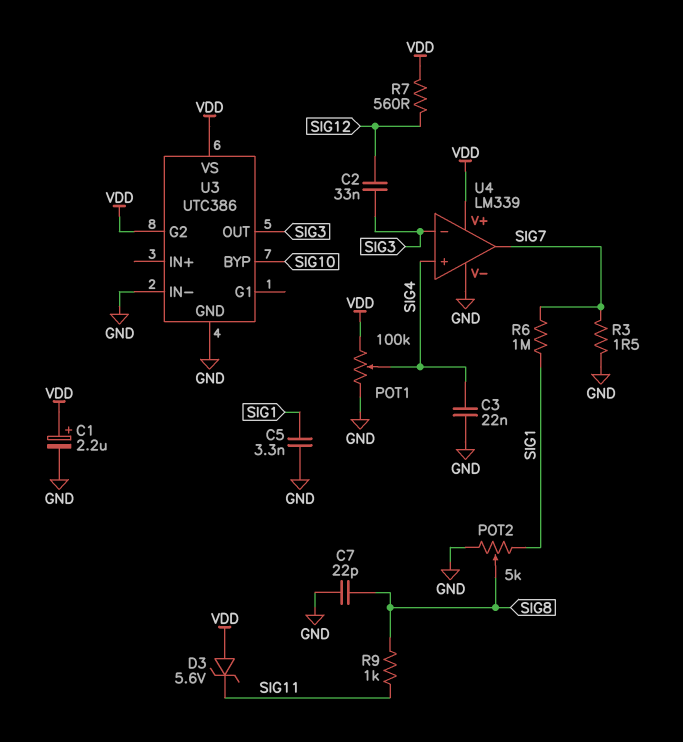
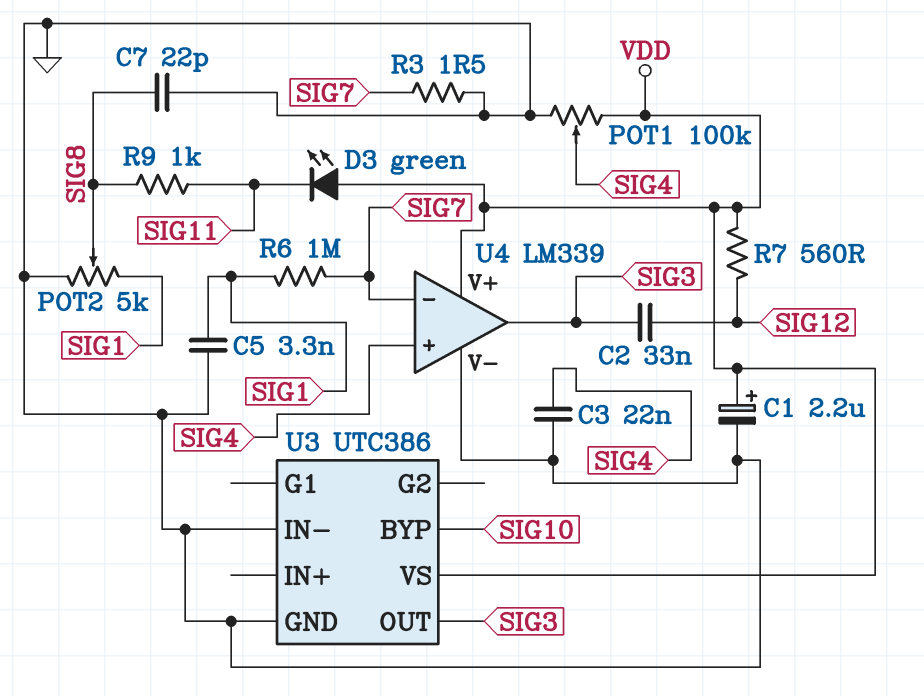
D3: zener 5.6V (A VDD, K SIG11) -> LED green (A VDD, K SIG11)
U3 pin G2: VDD -> none
U4 pin in-: SIG3 -> SIG7
U4 pin out: SIG7 -> SIG3

